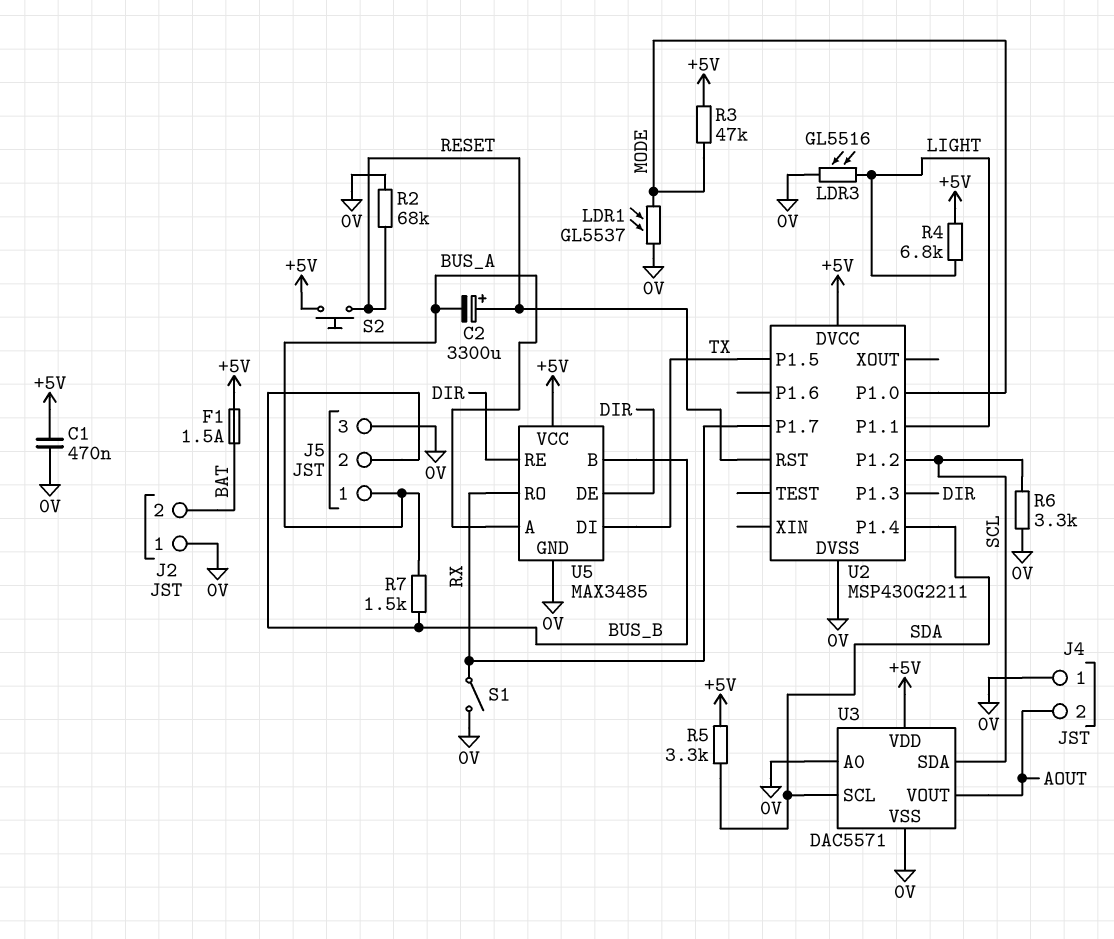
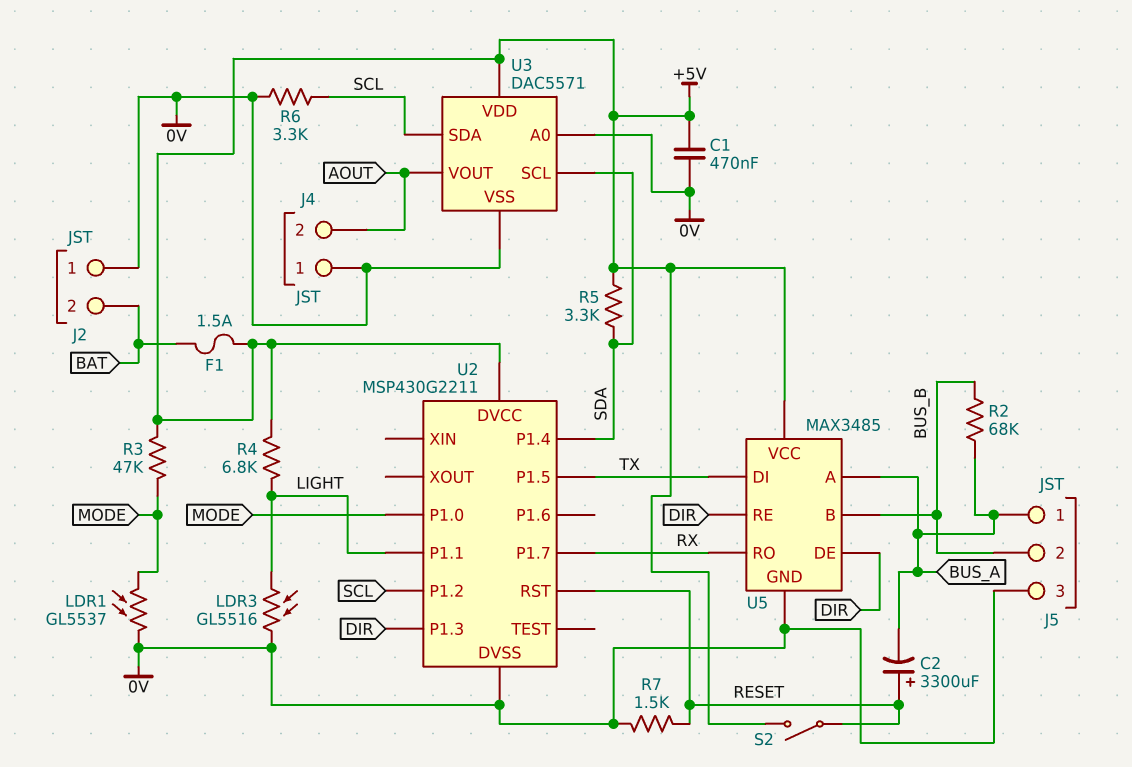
R2: 68k (0V, RESET) -> 68k (BUS_A, BUS_B)
R7: 1.5k (BUS_A, BUS_B) -> 1.5k (0V, RESET)
S1: switch (0V, RX) -> none
S2: button (+5V, RESET) -> switch (+5V, RESET)

